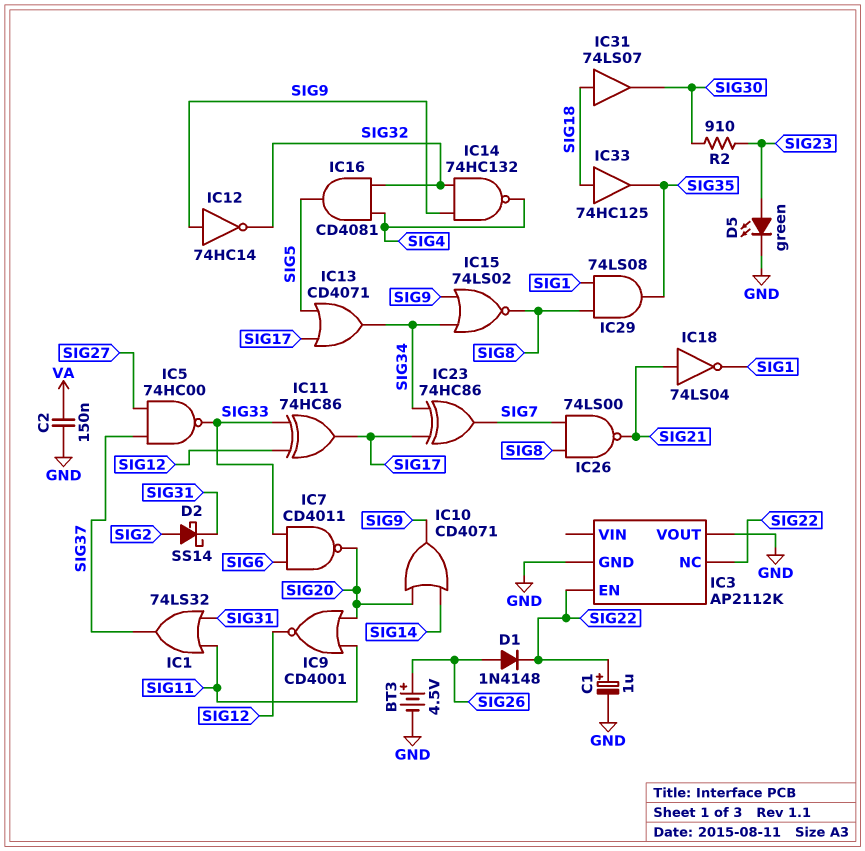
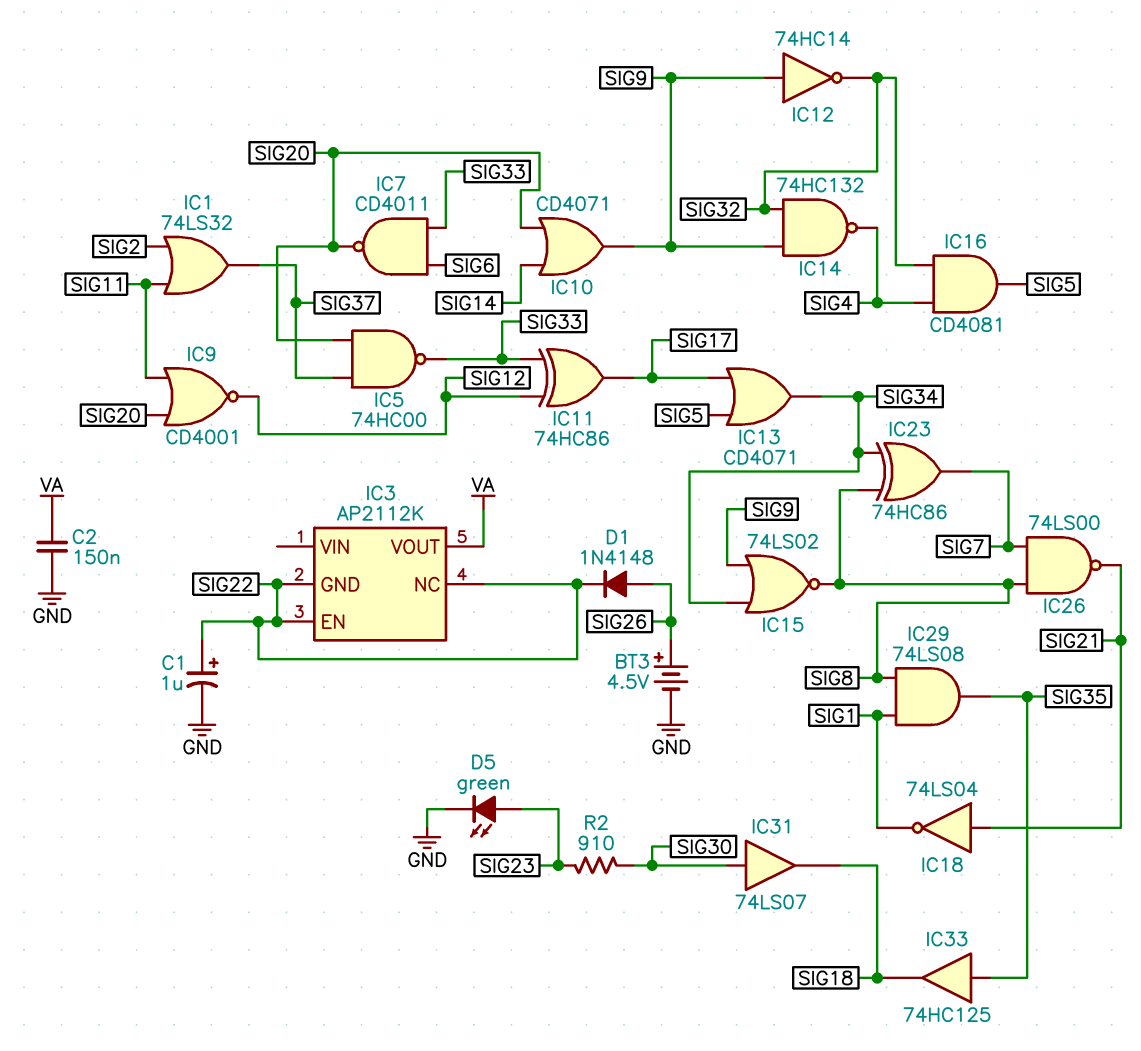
D2: schottky SS14 (A SIG2, K SIG31) -> none
IC1: OR 74LS32 (in SIG11, in SIG31, out SIG37) -> OR 74LS32 (in SIG2, in SIG11, out SIG37)
IC3 pin GND: GND -> SIG22
IC3 pin VOUT: GND -> VA
IC5: NAND 74HC00 (in SIG27, in SIG37, out SIG33) -> NAND 74HC00 (in SIG20, in SIG37, out SIG33)
IC23: XOR 74HC86 (in SIG17, in SIG34, out SIG7) -> XOR 74HC86 (in SIG8, in SIG34, out SIG7)
IC31: buffer 74LS07 (in SIG18, out SIG30) -> buffer 74LS07 (in SIG30, out SIG18)
IC33: buffer 74HC125 (in SIG18, out SIG35) -> buffer 74HC125 (in SIG35, out SIG18)

